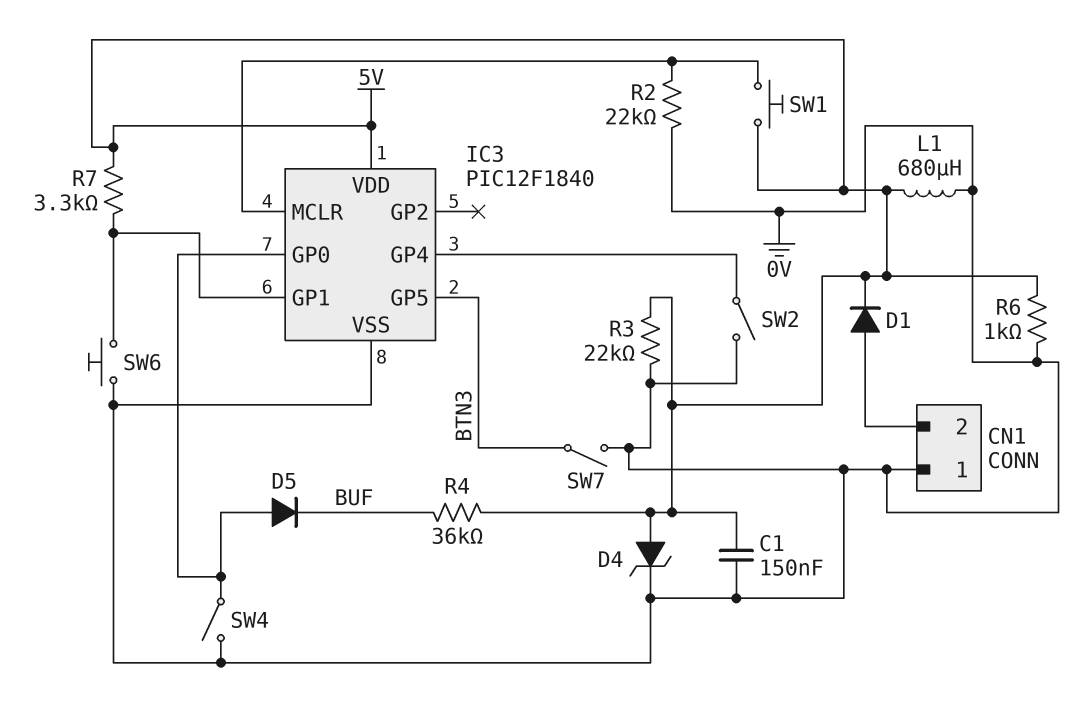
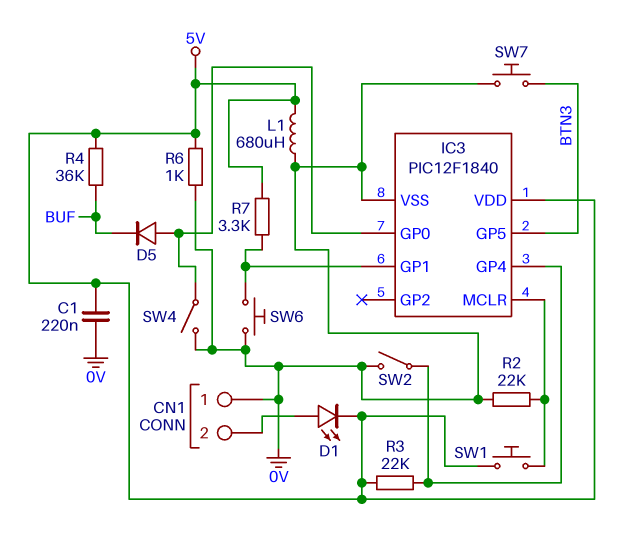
C1: 150nF (0V, 5V) -> 220nF (0V, 5V)
D1: diode (A CN1/2, K 5V) -> LED (A CN1/2, K 5V)
D4: zener (A 5V, K 0V) -> none
R3: 22k (0V, 5V) -> 22k (5V, IC3/GP4)
SW7: switch (0V, BTN3) -> button (0V, BTN3)

